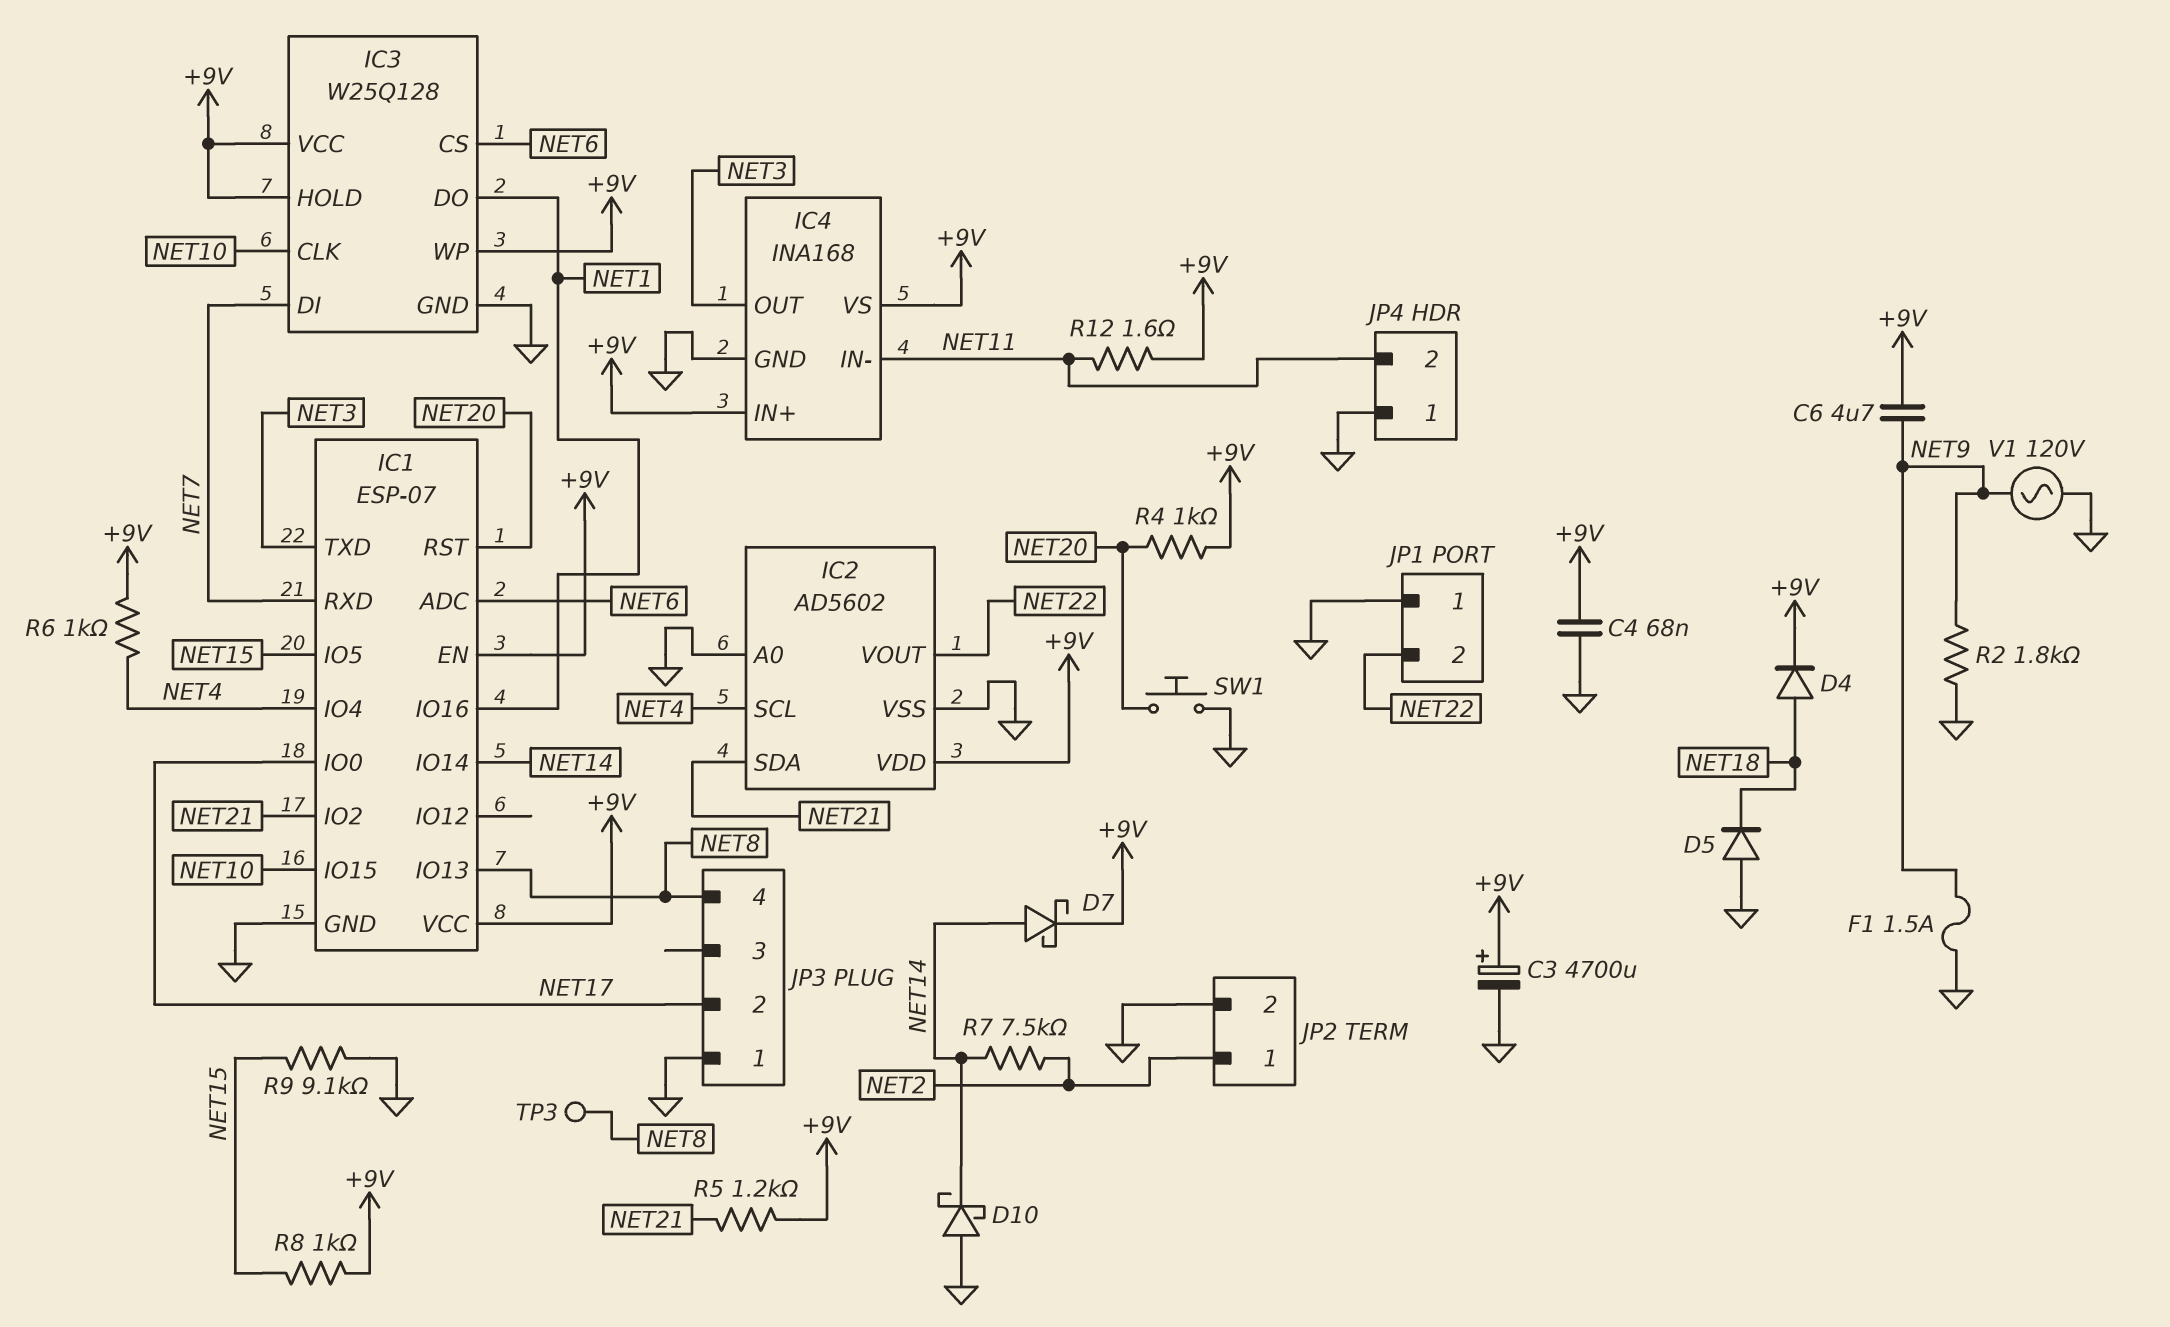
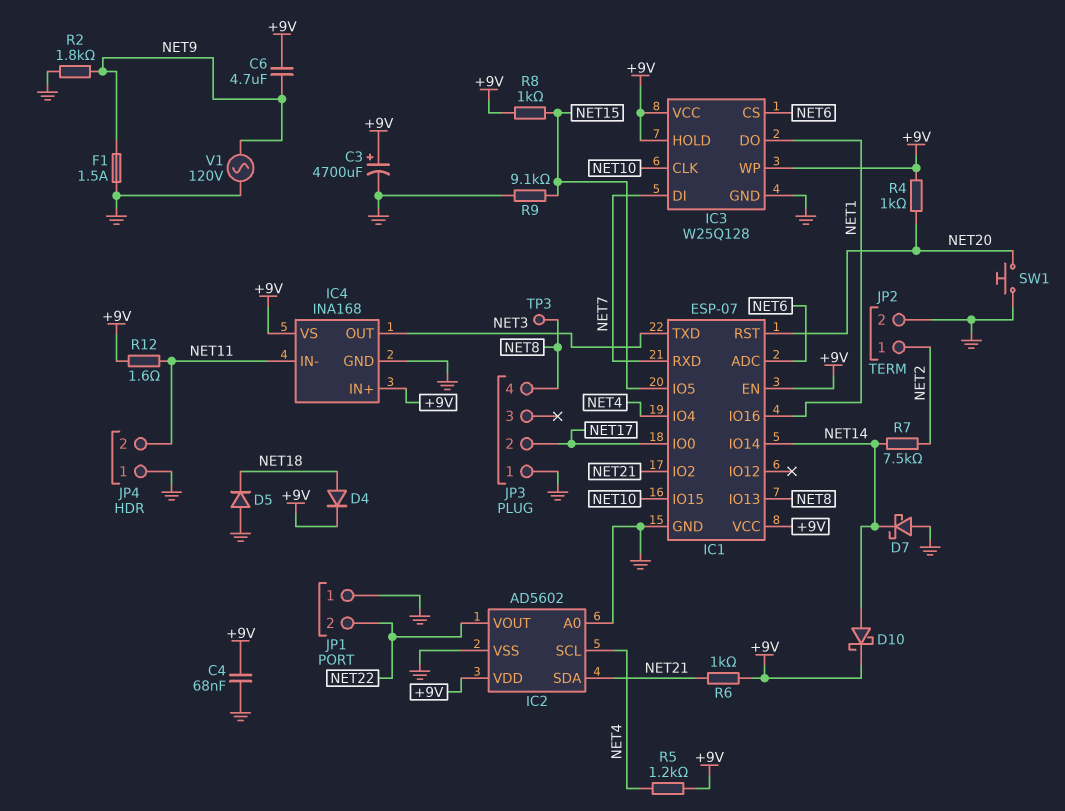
D7: schottky (A NET14, K +9V) -> schottky (A GND, K NET14)
D10: schottky (A GND, K NET14) -> schottky (A NET14, K +9V)
R5: 1.2k (+9V, NET21) -> 1.2k (+9V, NET4)
R6: 1k (+9V, NET4) -> 1k (+9V, NET21)

